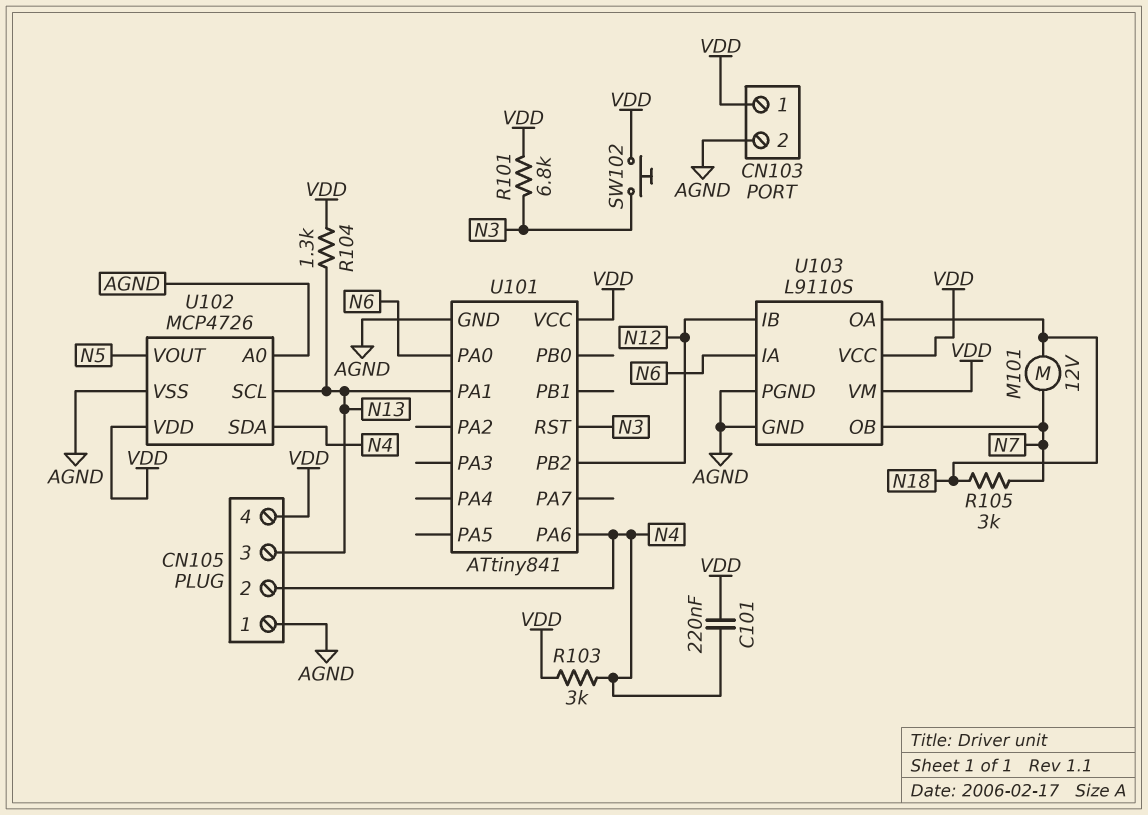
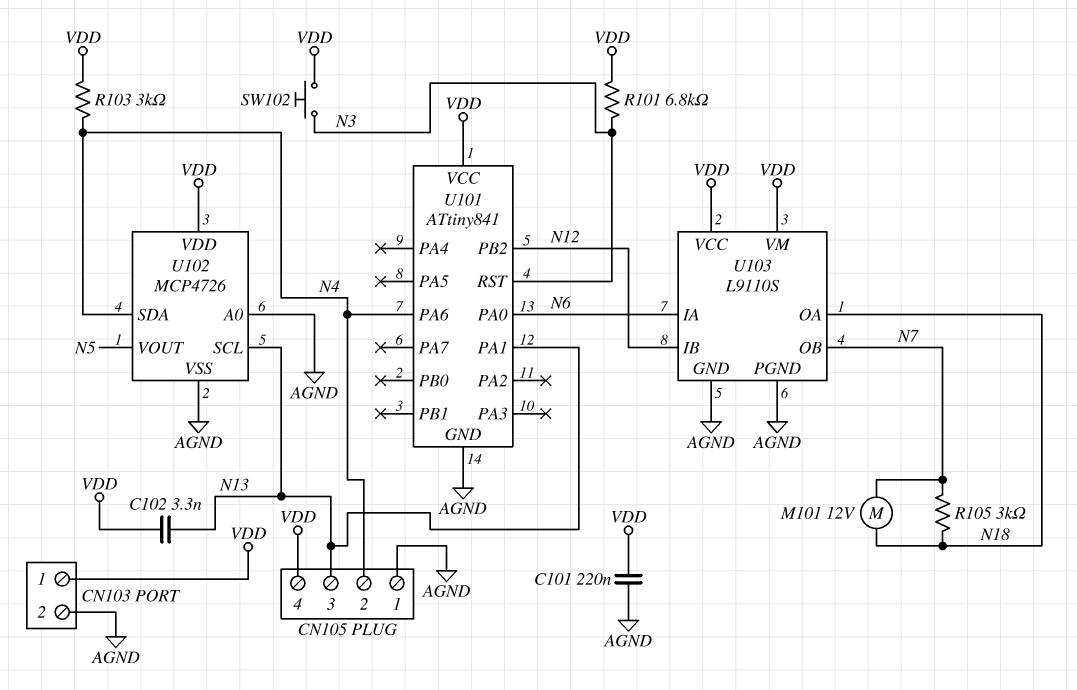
C101: 220nF (N4, VDD) -> 220nF (AGND, VDD)
C102: none -> 3.3nF (N13, VDD)
R104: 1.3k (N13, VDD) -> none

